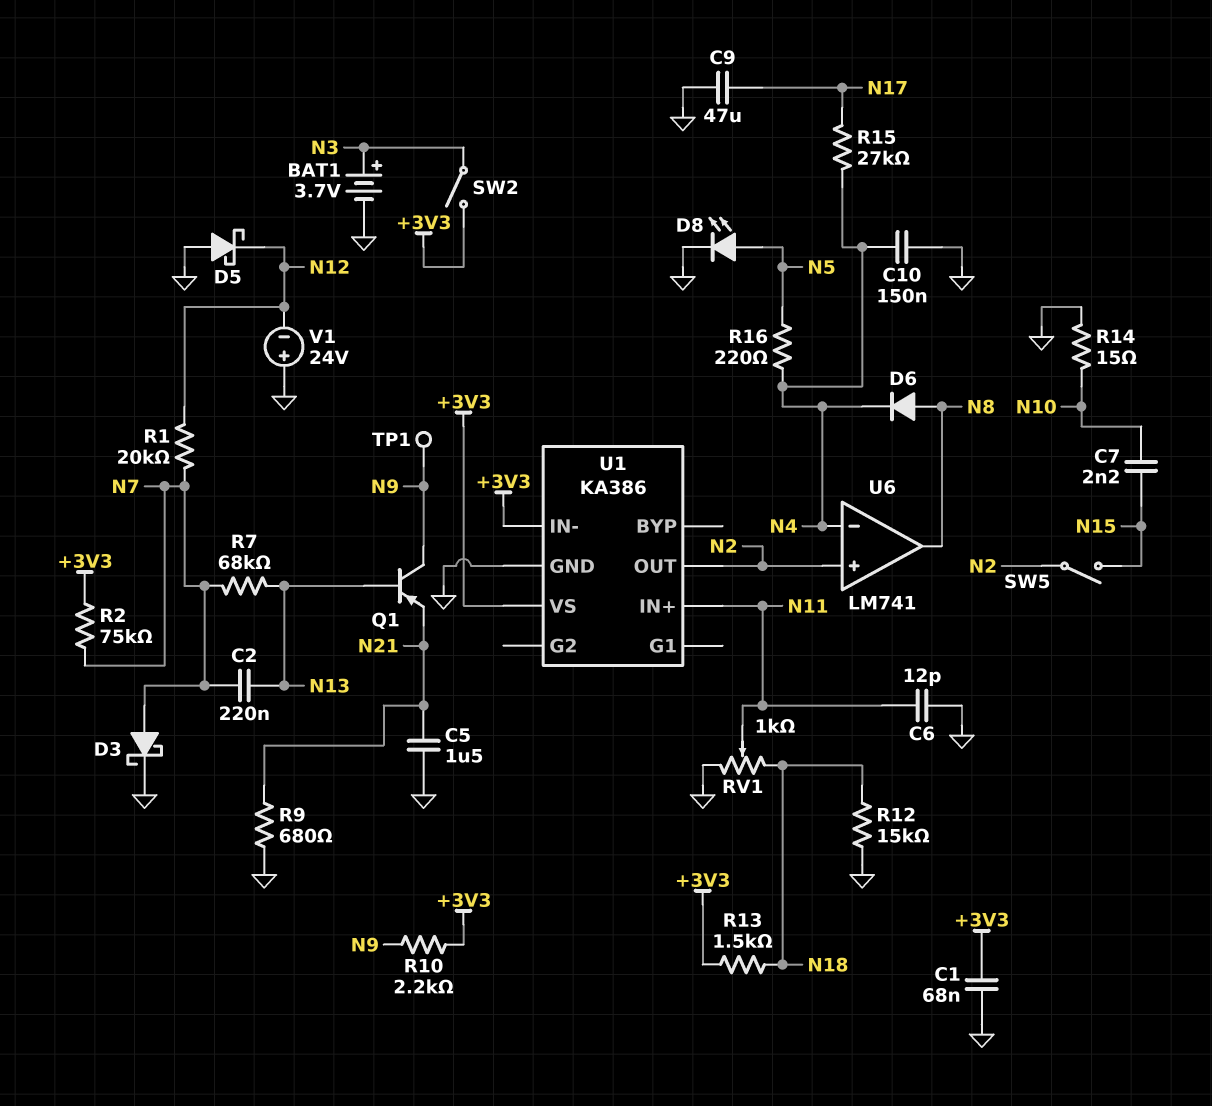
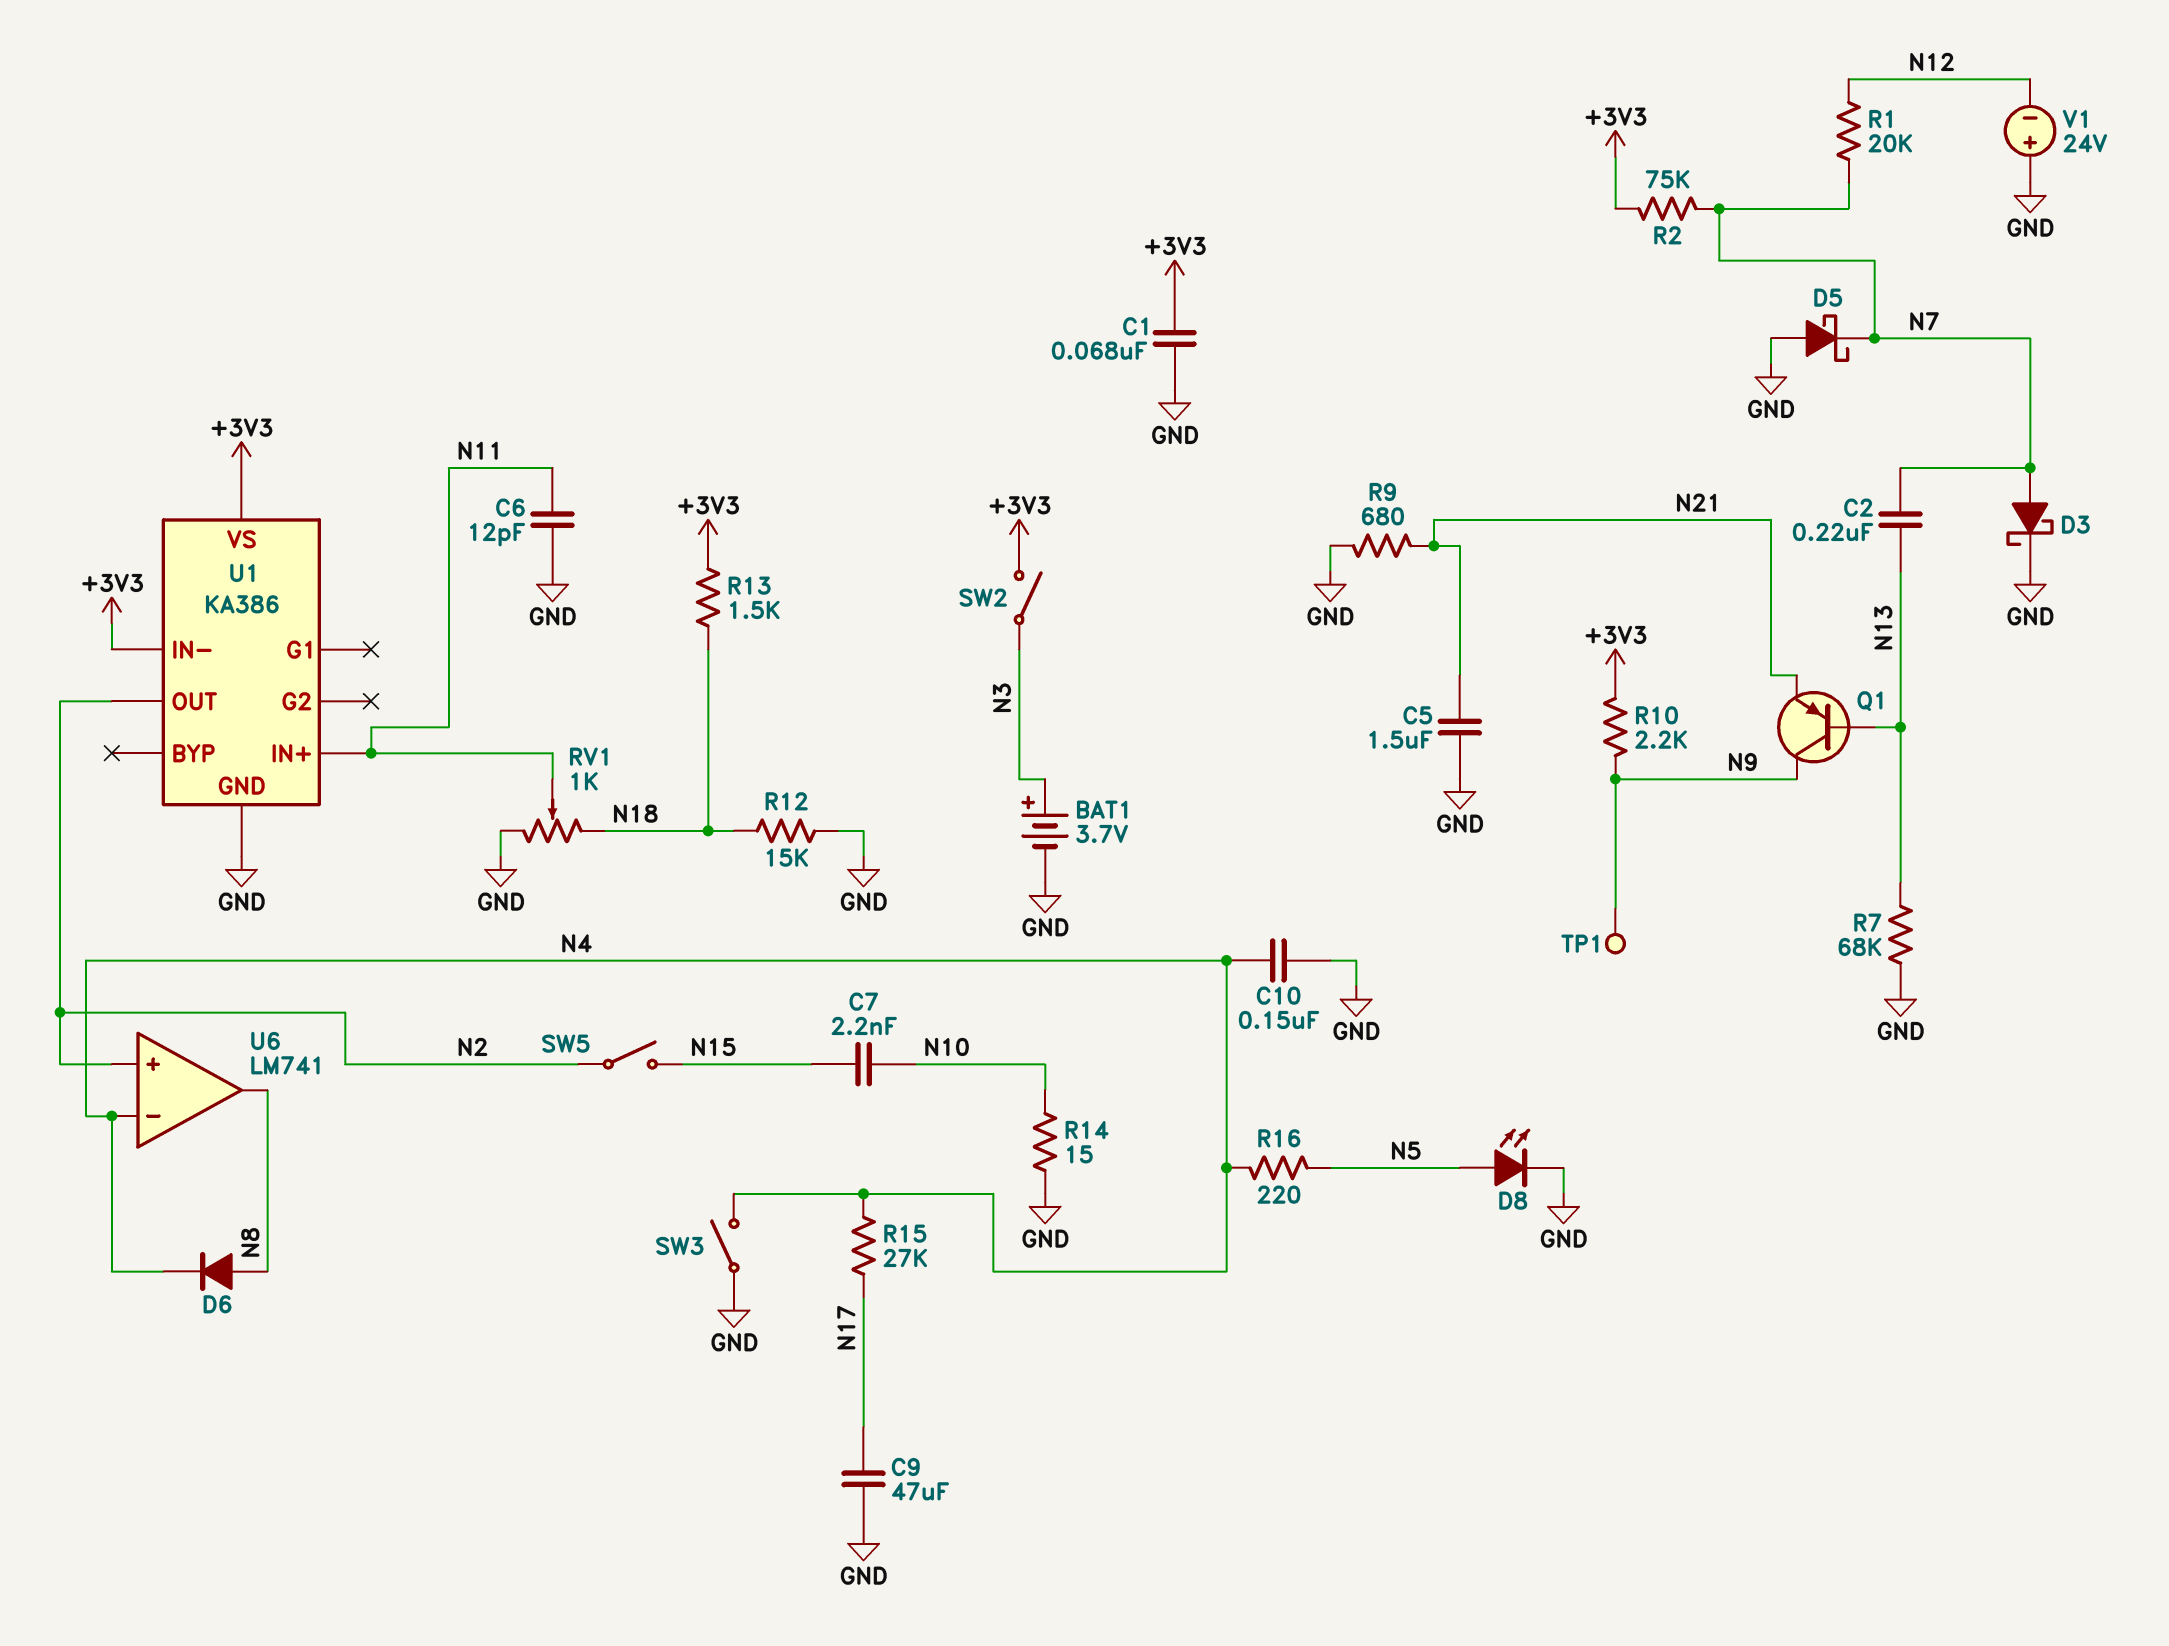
D5: schottky (A GND, K N12) -> schottky (A GND, K N7)
R7: 68k (N7, N13) -> 68k (GND, N13)
SW3: none -> switch (GND, N4)

